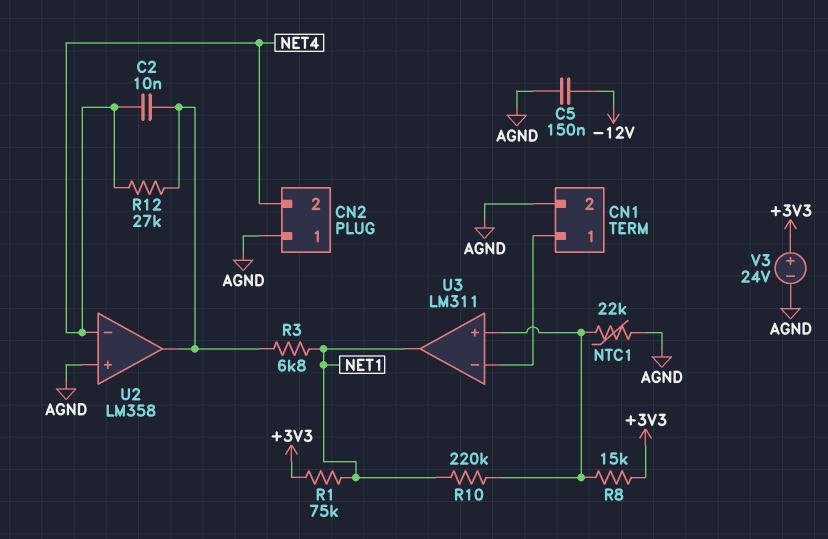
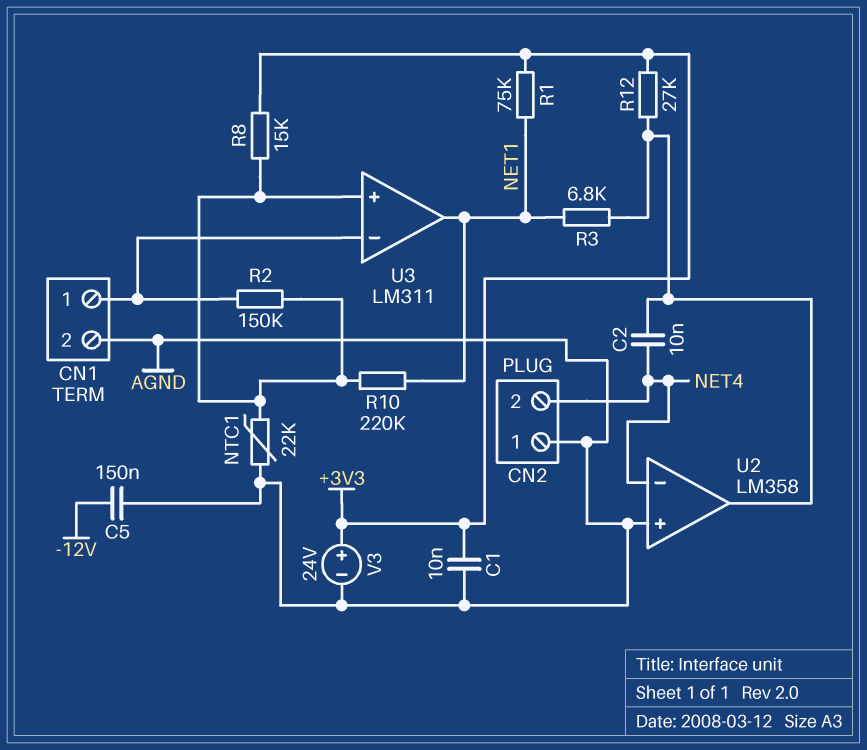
C1: none -> 10nF (+3V3, AGND)
R2: none -> 150k (CN1/1, U3/in+)
R12: 27k (NET4, U2/out) -> 27k (+3V3, U2/out)

